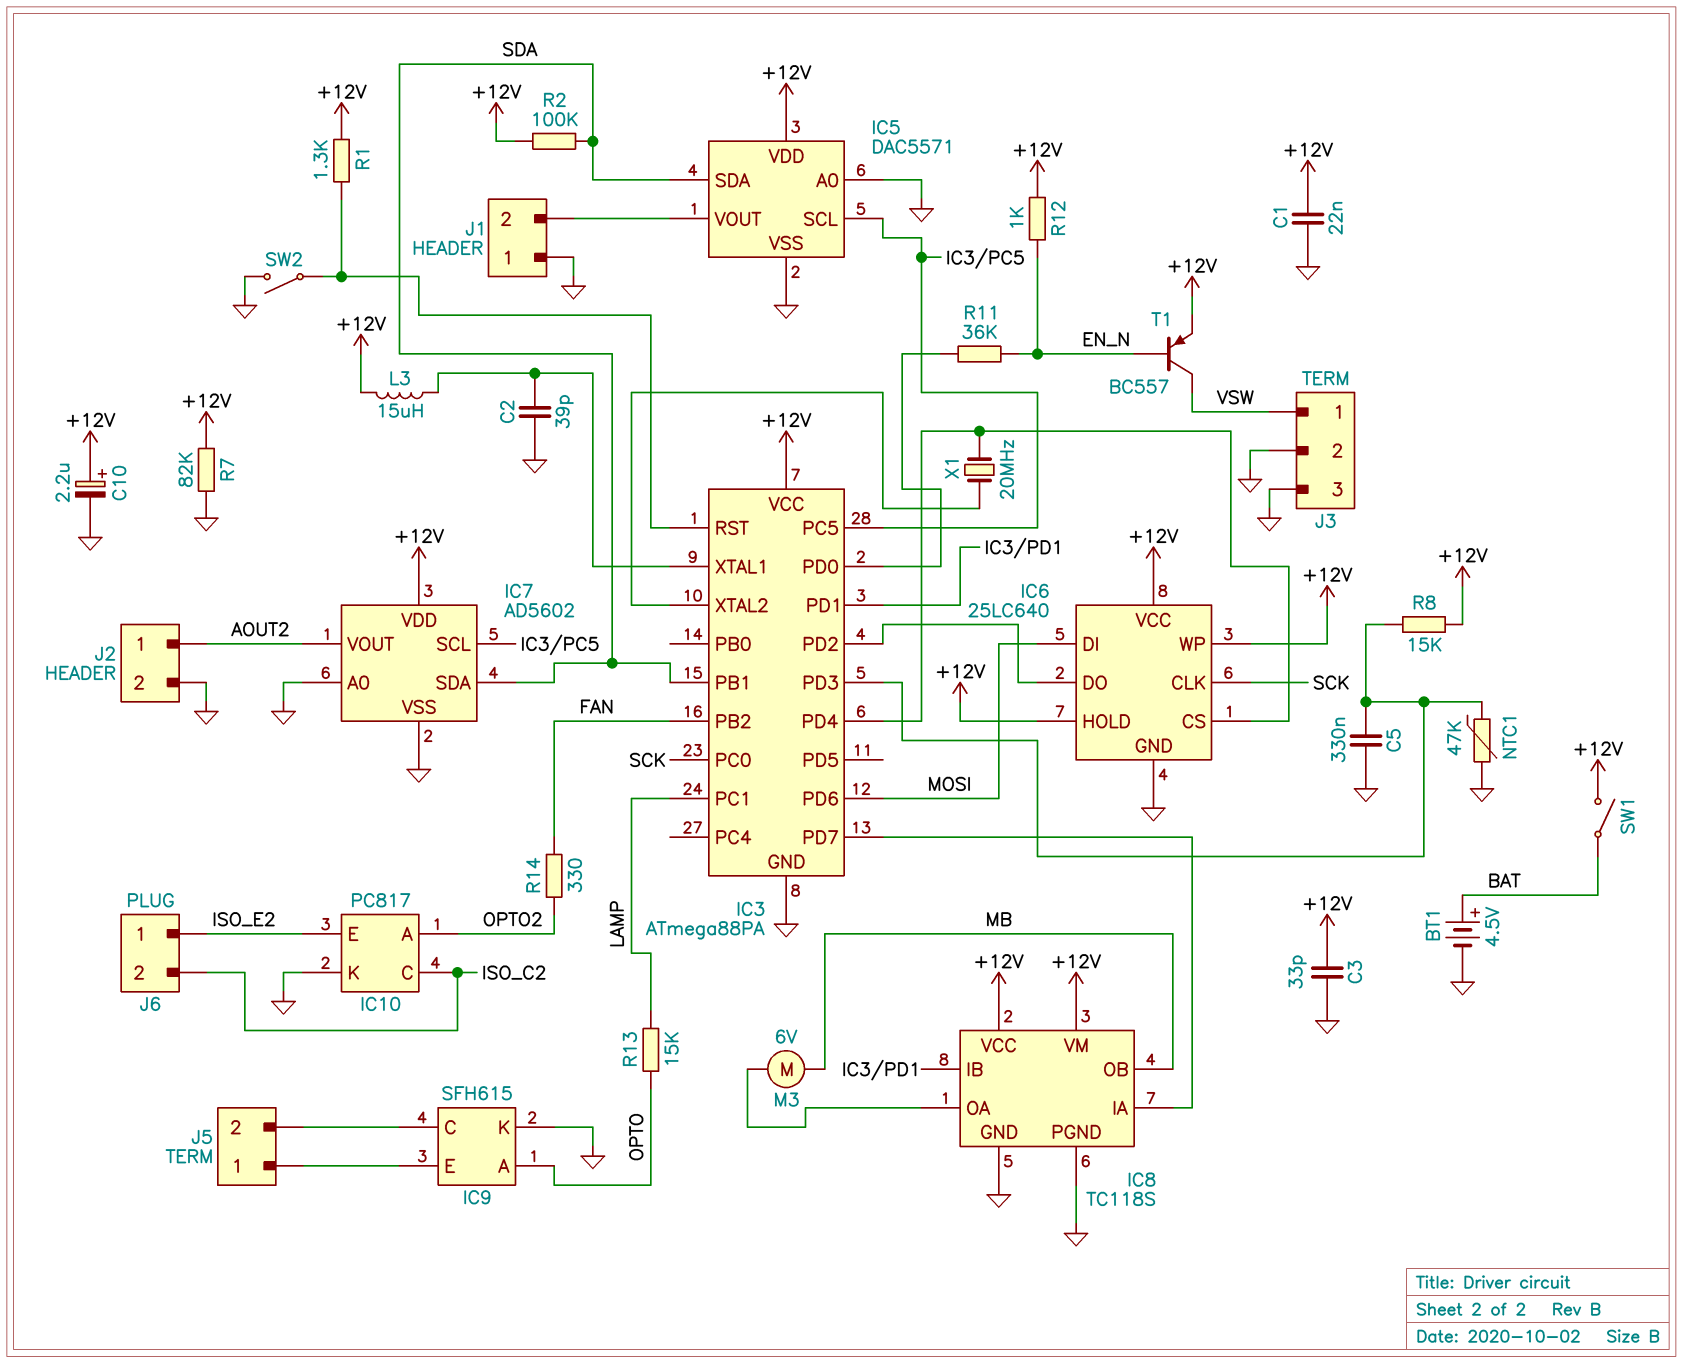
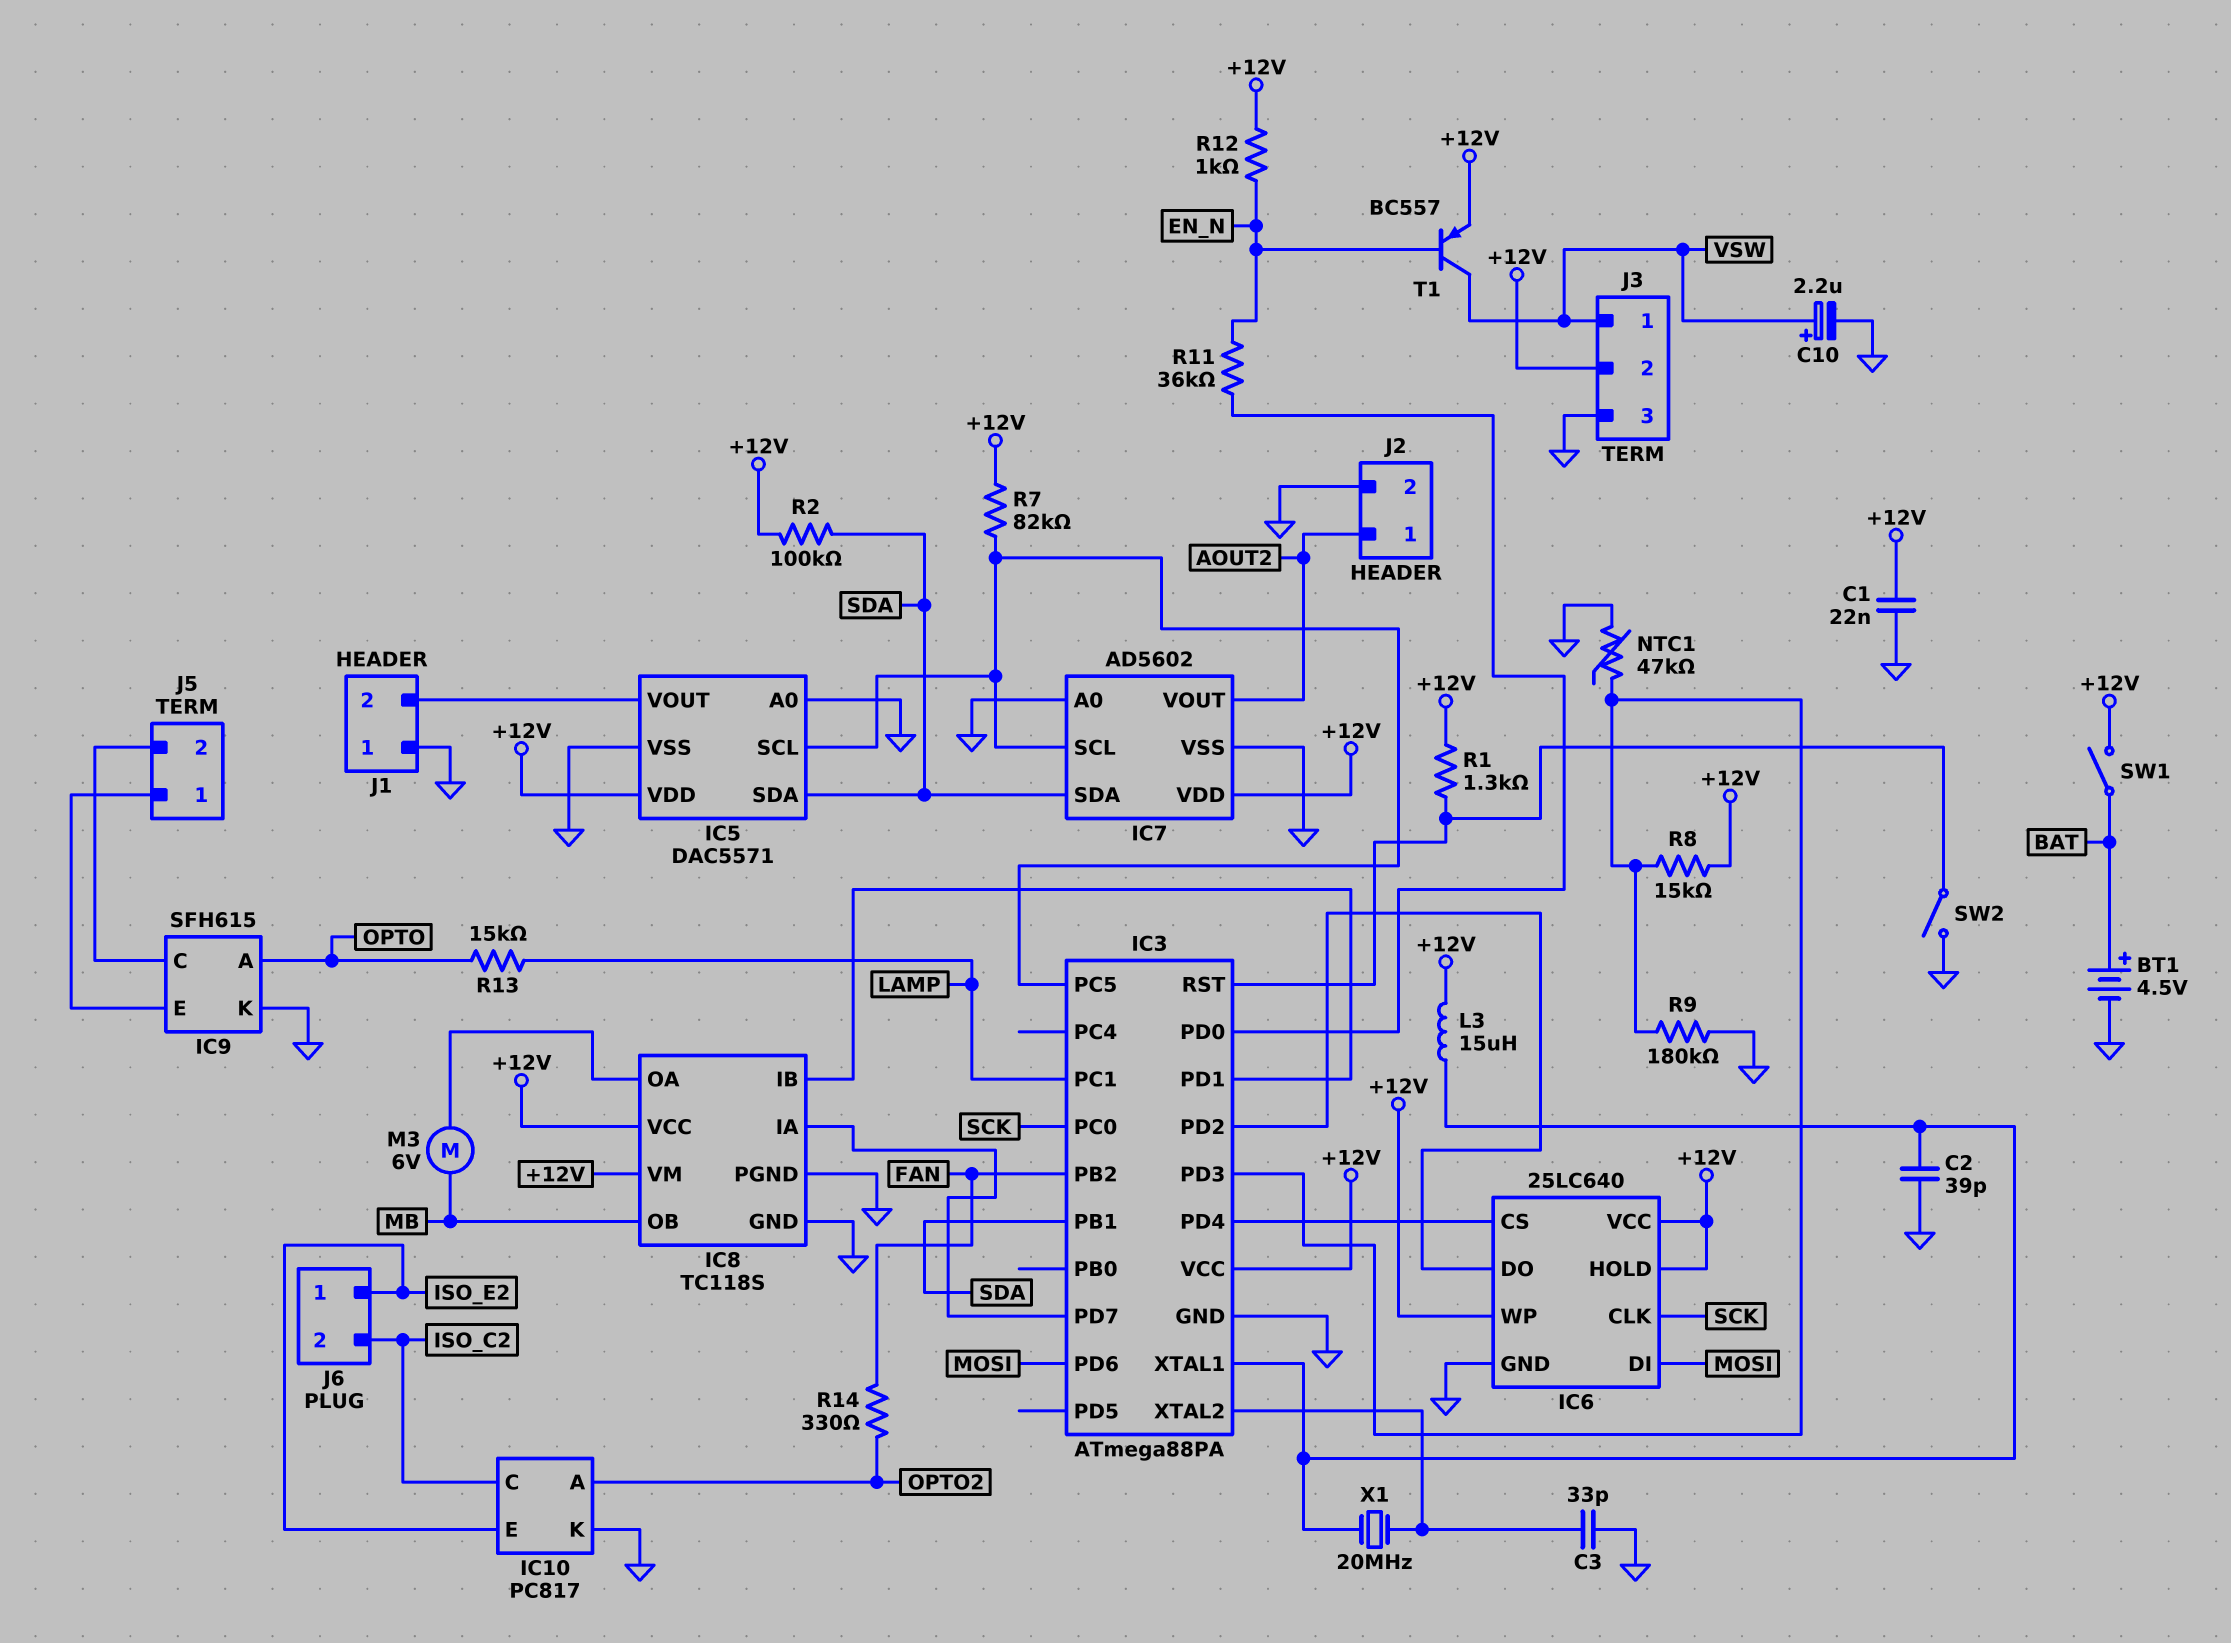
C3: 33pF (+12V, GND) -> 33pF (GND, IC3/XTAL2)
C5: 330nF (GND, IC3/PD3) -> none
C10: 2.2uF (plus +12V, minus GND) -> 2.2uF (plus VSW, minus GND)
J3 pin 2: GND -> +12V
R7: 82k (+12V, GND) -> 82k (+12V, IC3/PC5)
R9: none -> 180k (GND, IC3/PD3)
X1: 20MHz (IC3/PD4, IC3/XTAL2) -> 20MHz (IC3/XTAL1, IC3/XTAL2)

